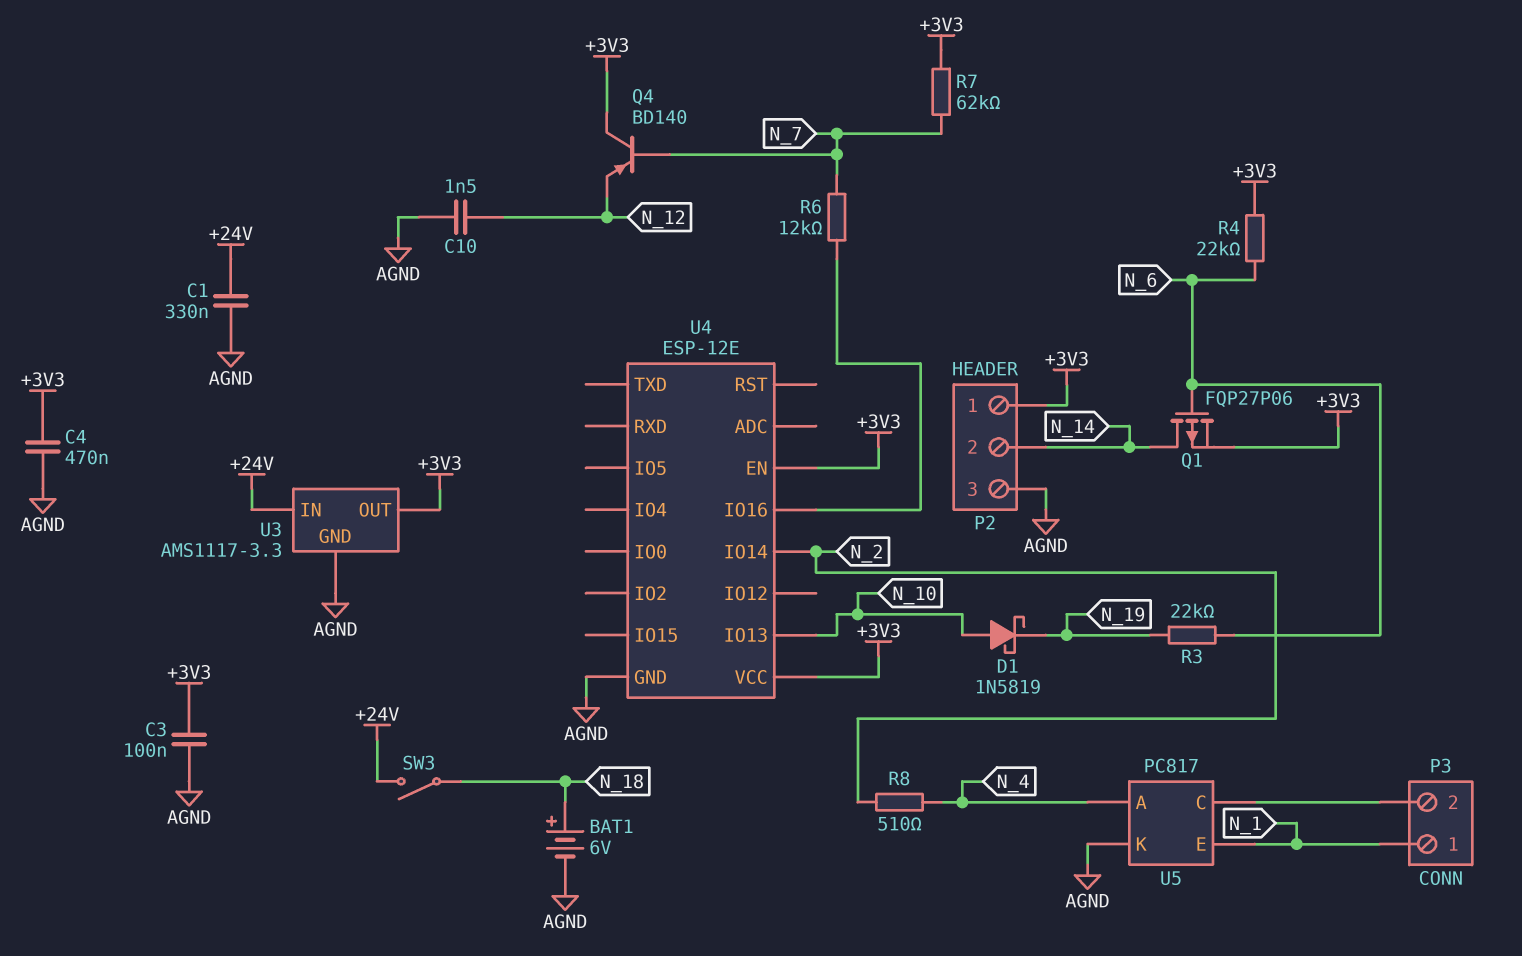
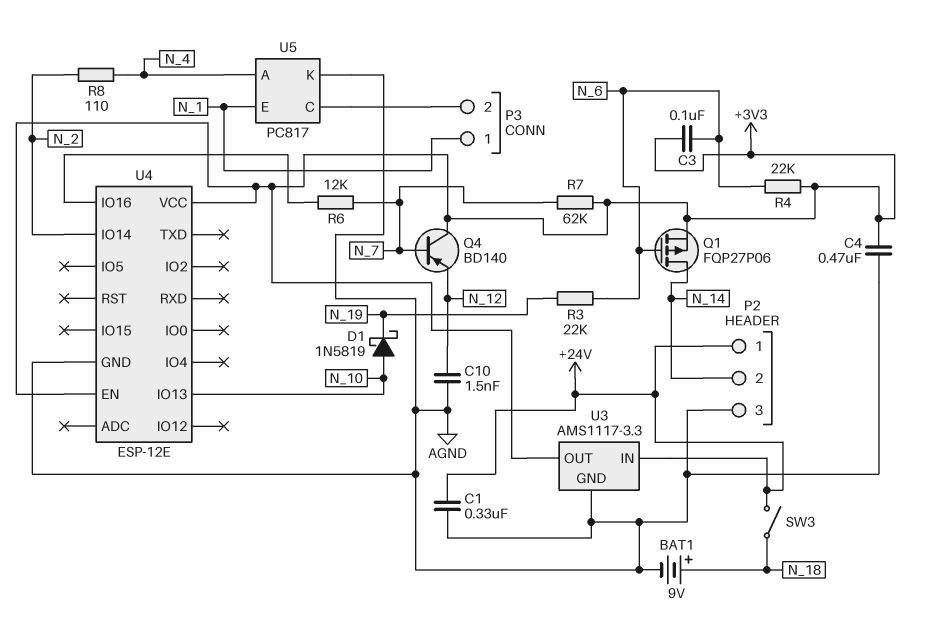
BAT1: 6V (plus N_18, minus AGND) -> 9V (plus N_18, minus AGND)
C3: 100nF (+3V3, AGND) -> 100nF (+3V3, N_6)
P2 pin 1: +3V3 -> +24V
R8: 510 (N_2, N_4) -> 110 (N_2, N_4)

